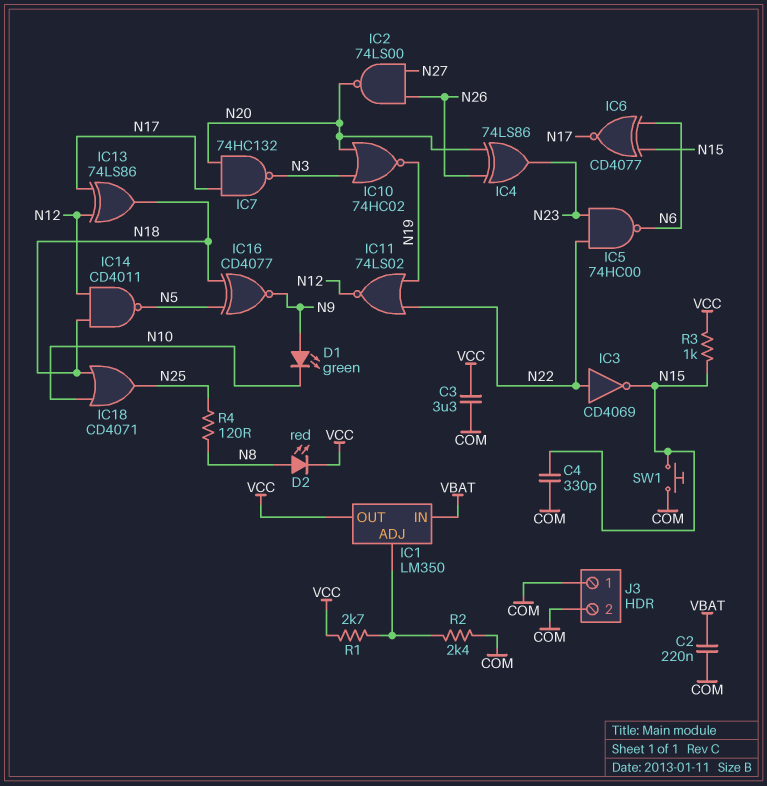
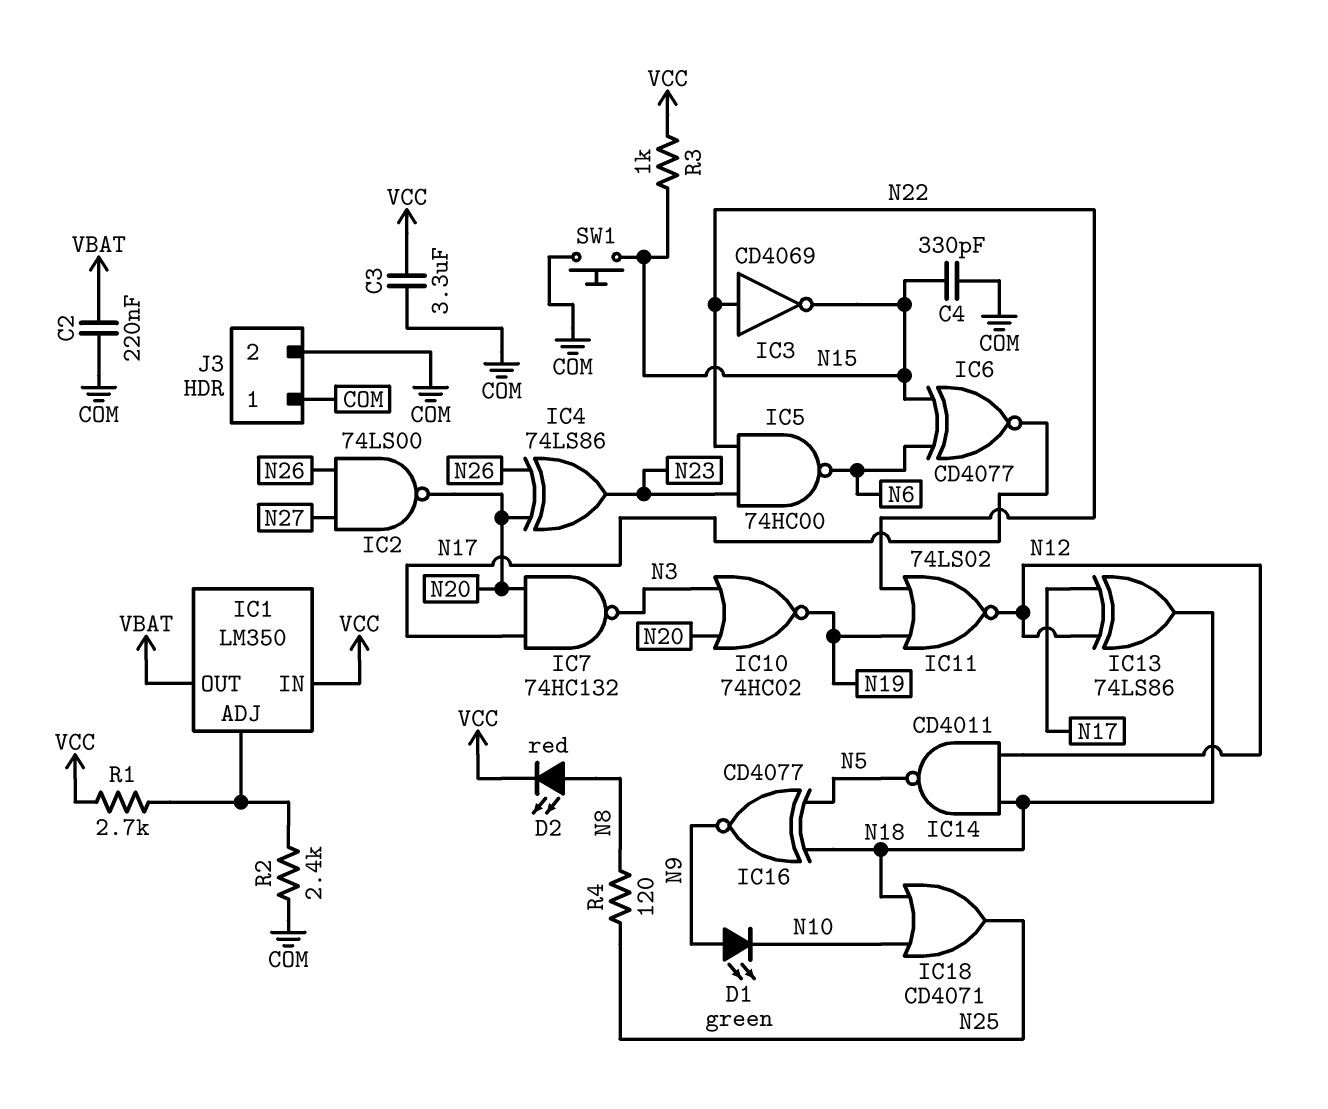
IC1 pin IN: VBAT -> VCC
IC1 pin OUT: VCC -> VBAT

